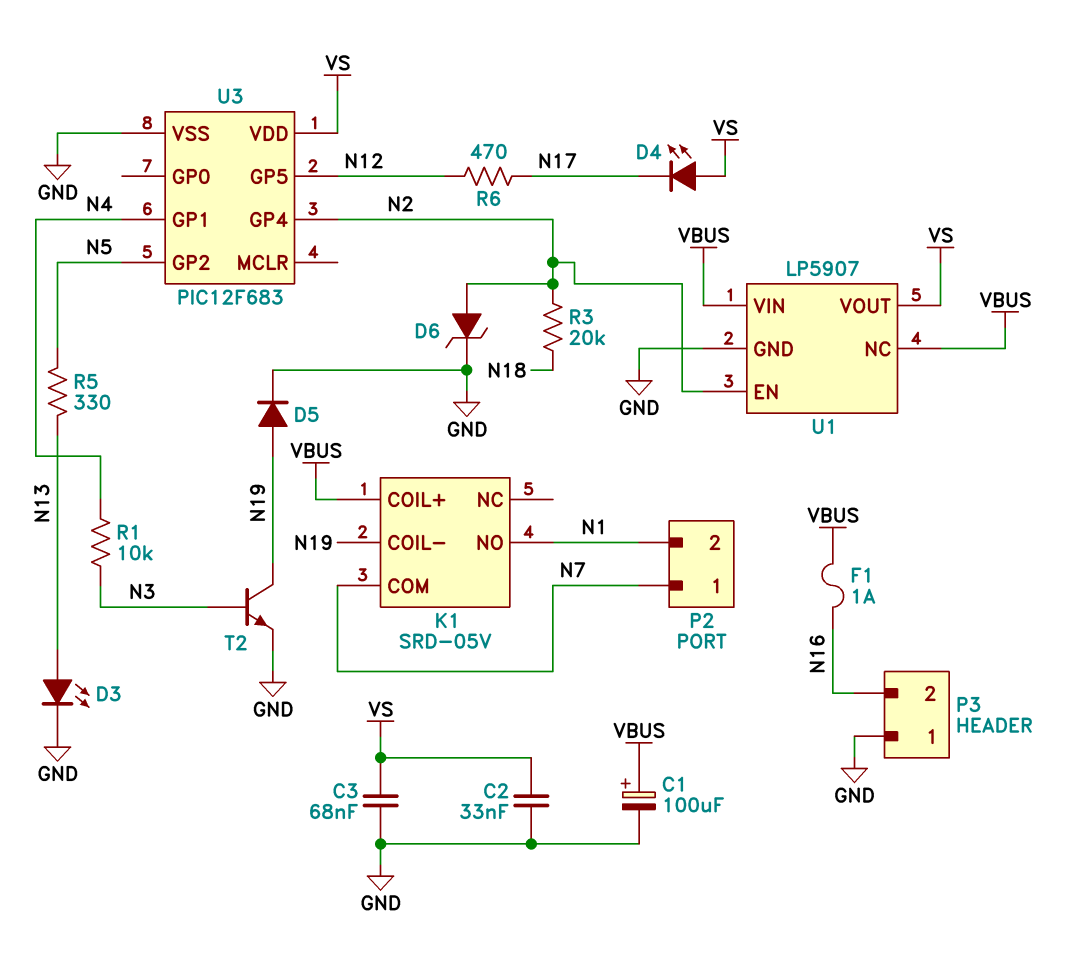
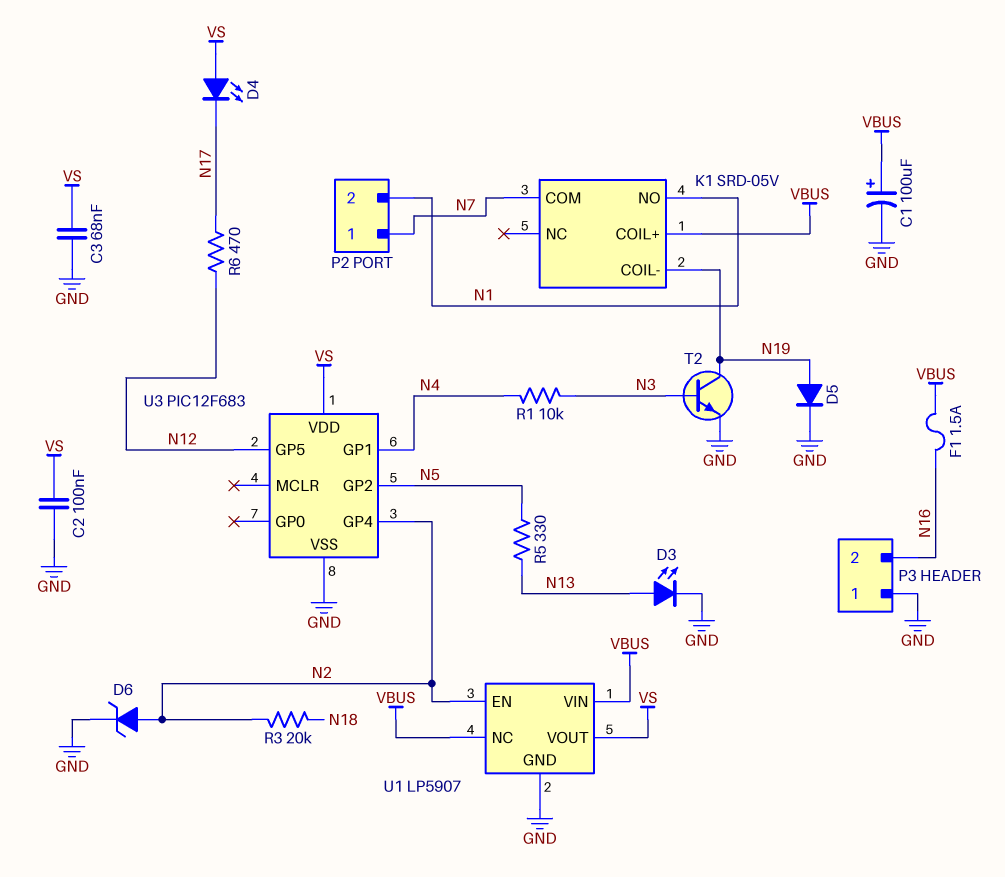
C2: 33nF (GND, VS) -> 100nF (GND, VS)
F1: 1A (N16, VBUS) -> 1.5A (N16, VBUS)

